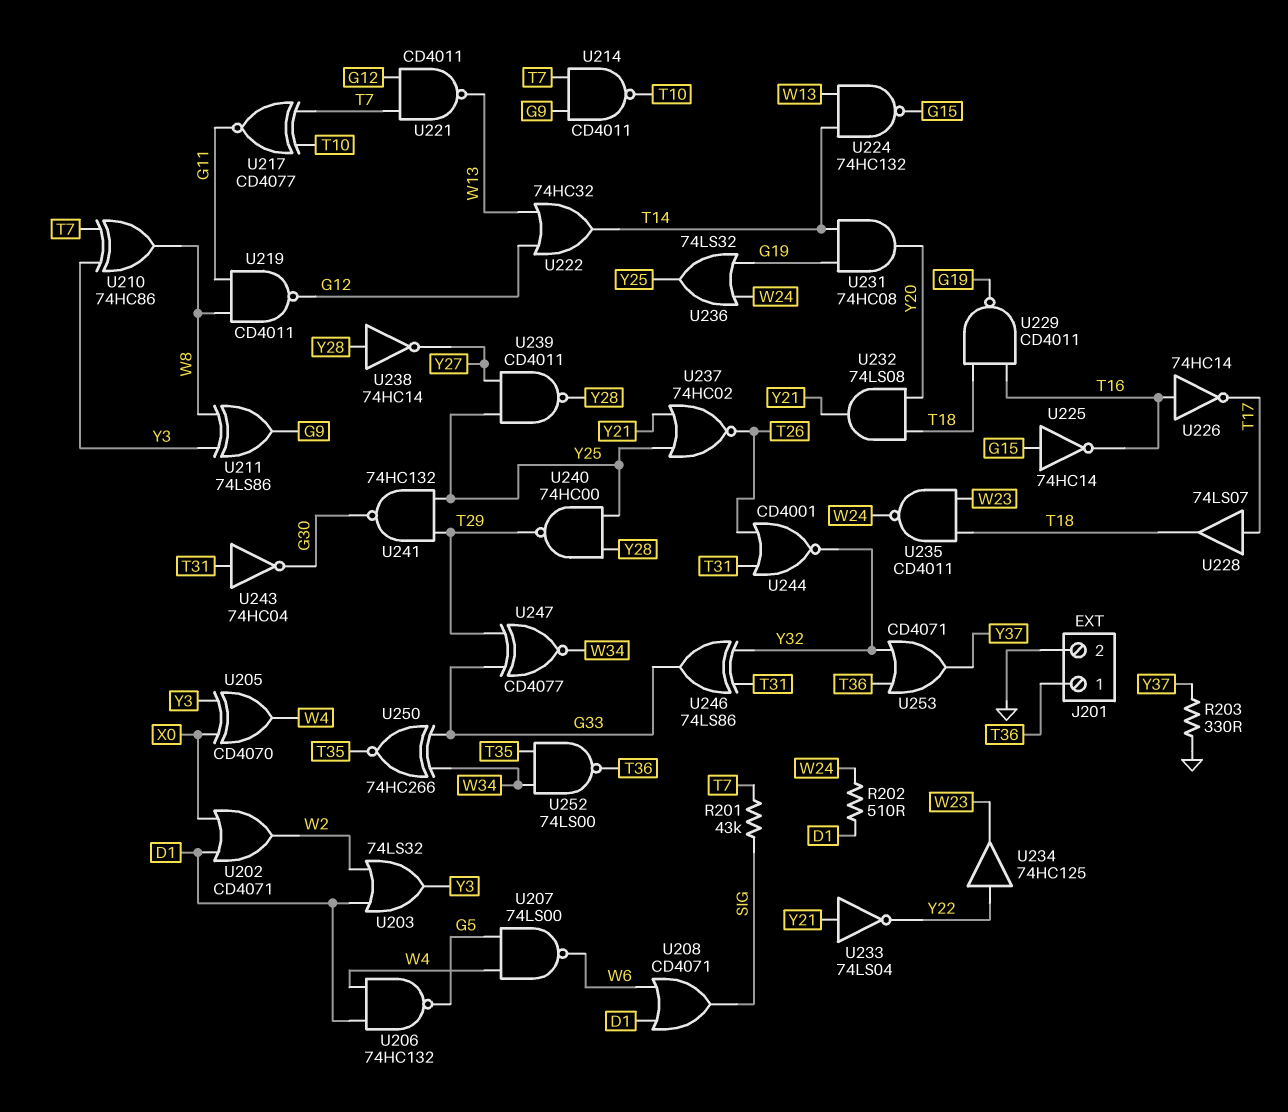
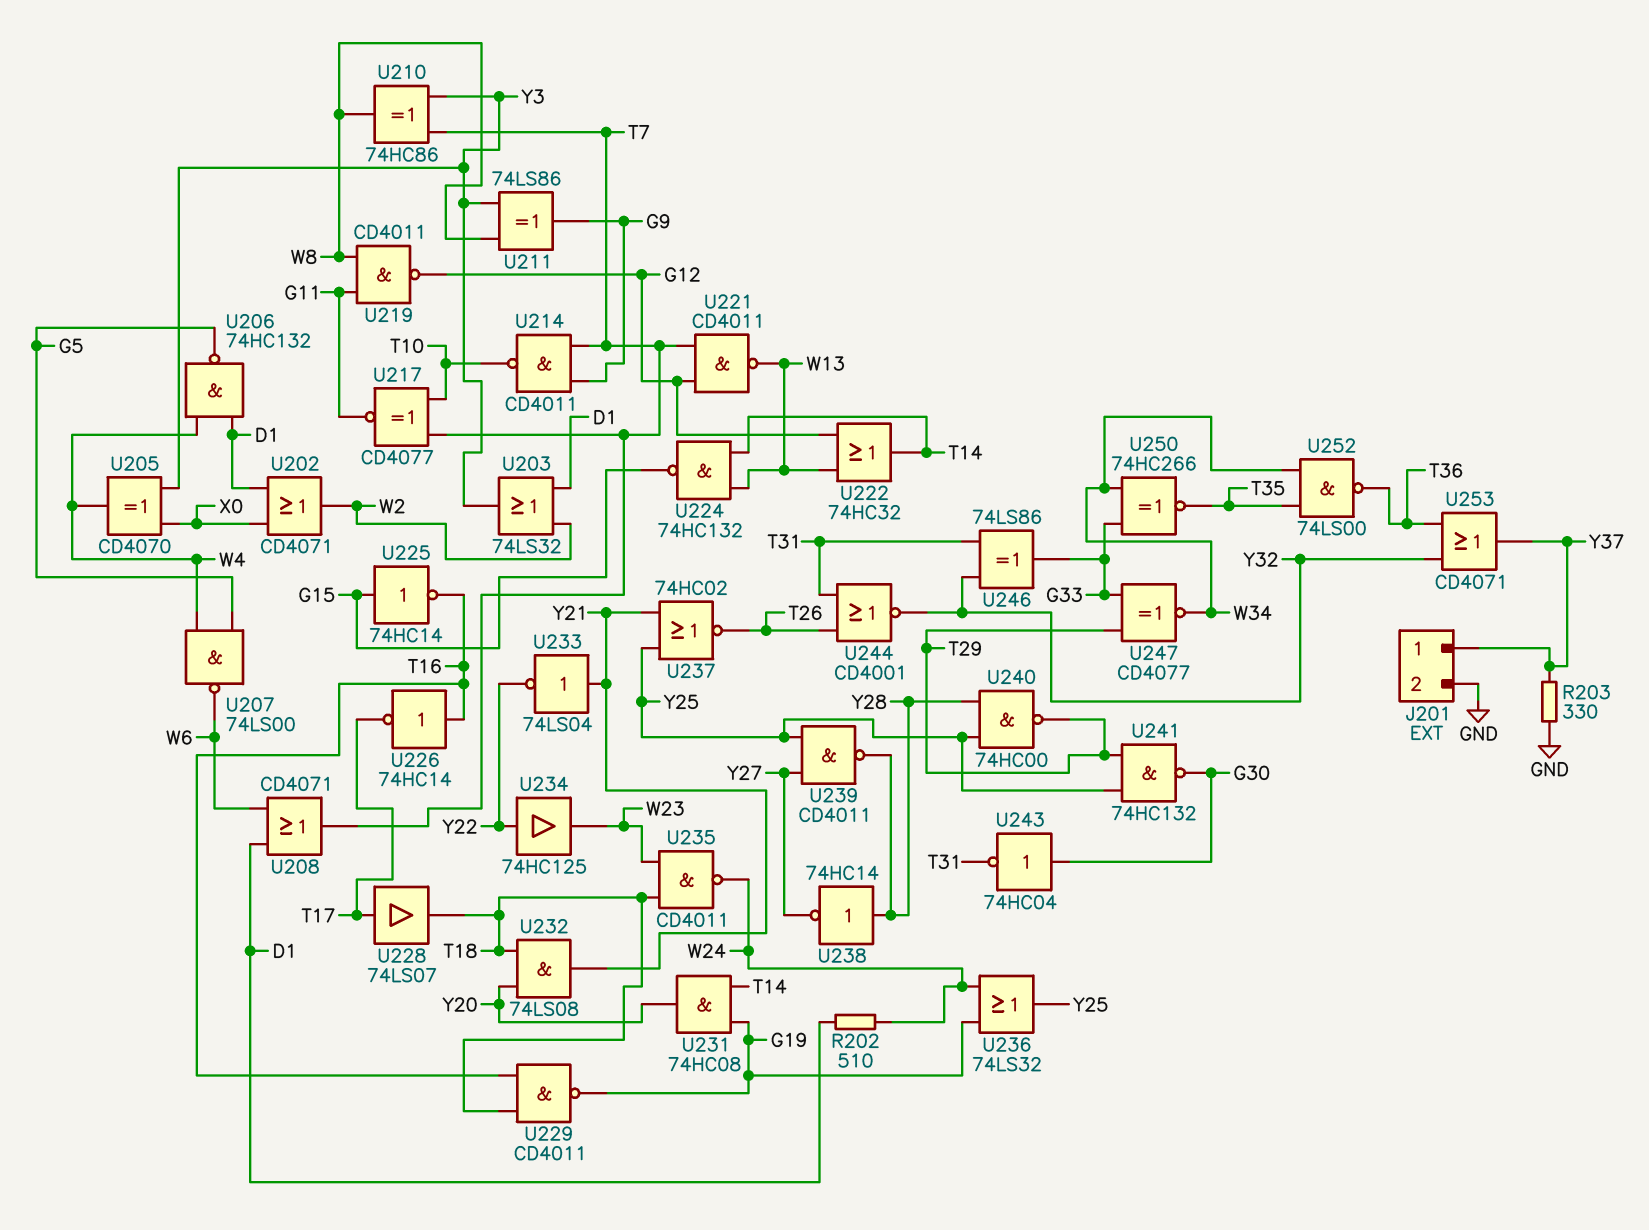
J201 pin 1: T36 -> Y37
R201: 43k (SIG, T7) -> none
U208: OR CD4071 (in D1, in W6, out SIG) -> OR CD4071 (in D1, in W6, out T7)
U243: NOT 74HC04 (in T31, out G30) -> NOT 74HC04 (in G30, out T31)

